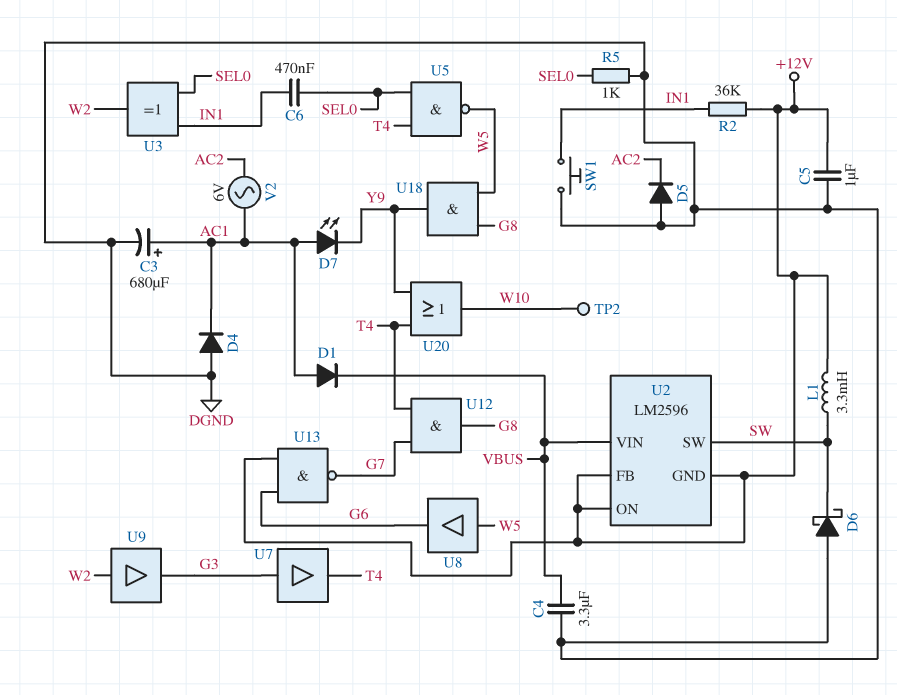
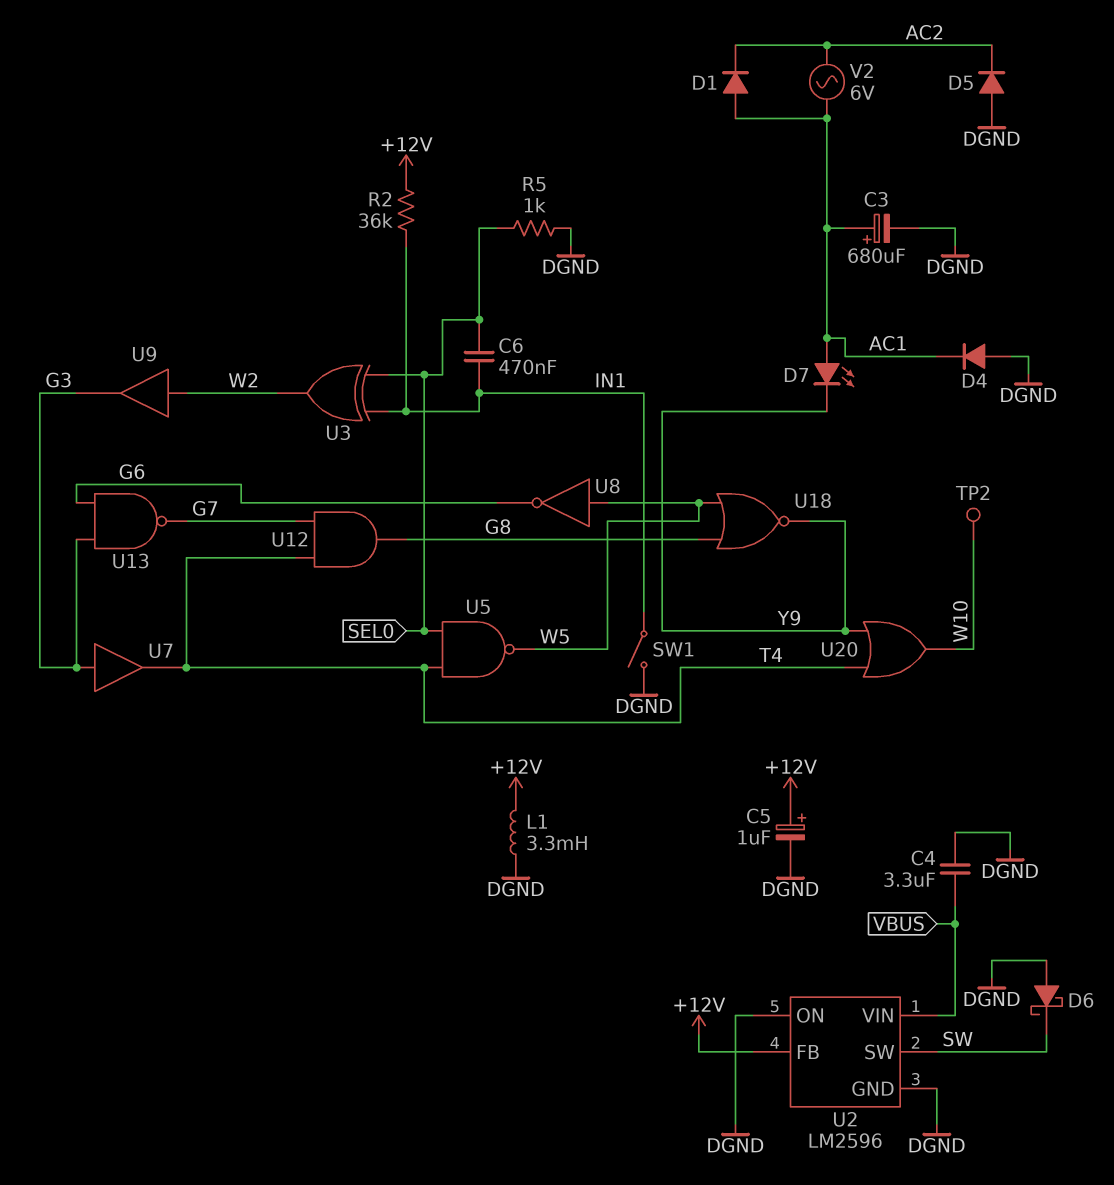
C5: 1uF (+12V, DGND) -> 1uF (plus +12V, minus DGND)
D1: diode (A AC1, K VBUS) -> diode (A AC1, K AC2)
L1: 3.3mH (+12V, SW) -> 3.3mH (+12V, DGND)
SW1: button (DGND, IN1) -> switch (DGND, IN1)
U2 pin GND: +12V -> DGND
U2 pin ON: +12V -> DGND
U8: buffer (in W5, out G6) -> NOT (in W5, out G6)
U13: NAND (in +12V, in G6, out G7) -> NAND (in G3, in G6, out G7)
U18: AND (in G8, in W5, out Y9) -> NOR (in G8, in W5, out Y9)

